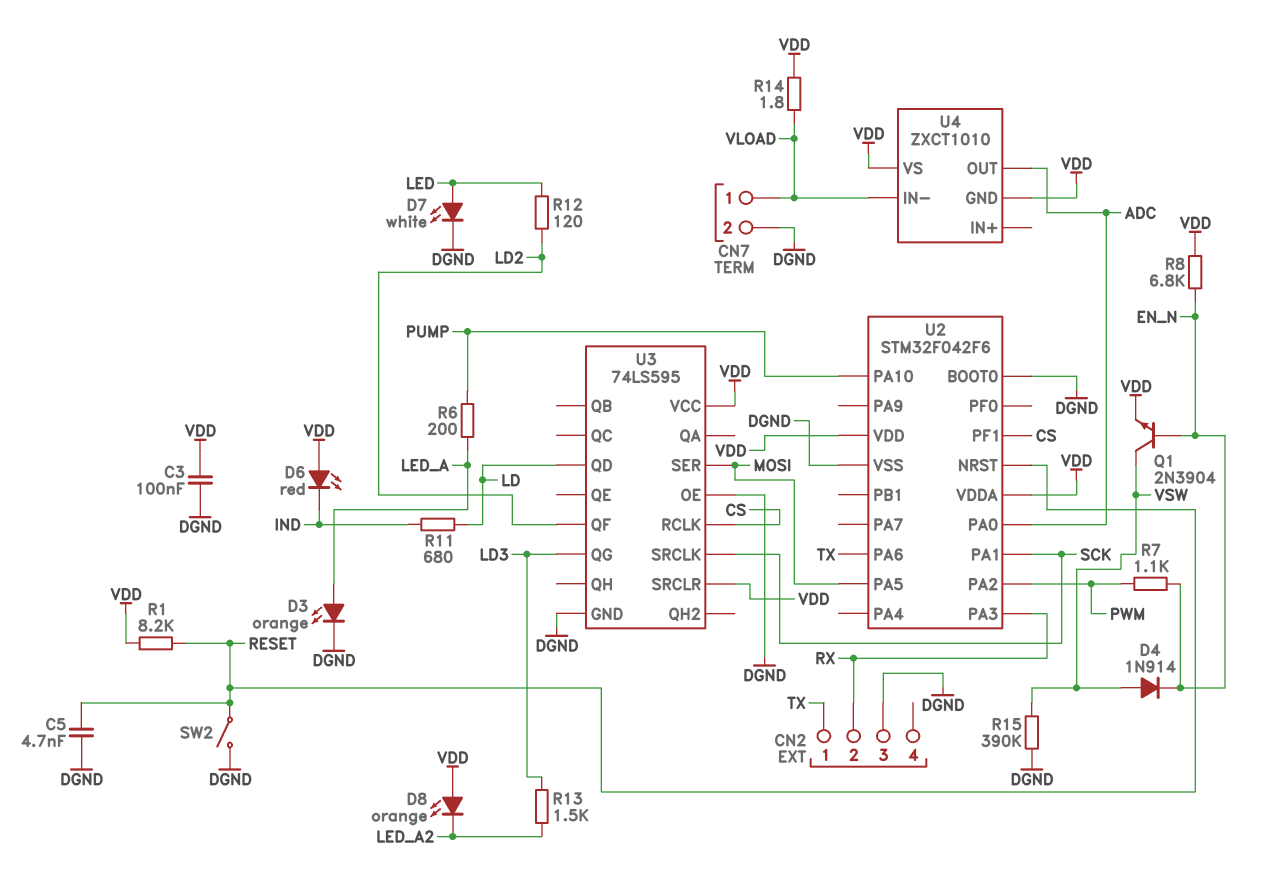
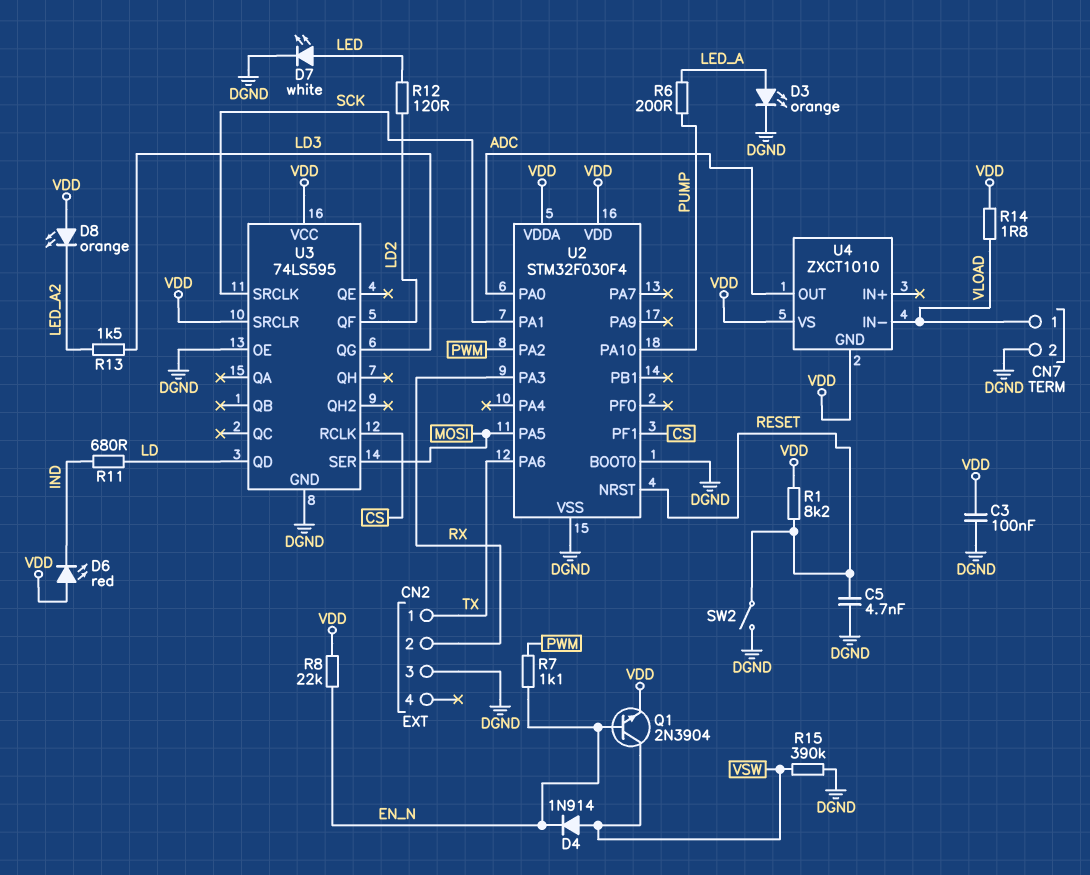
R8: 6.8k (EN_N, VDD) -> 22k (EN_N, VDD)
U2: STM32F042F6 -> STM32F030F4

